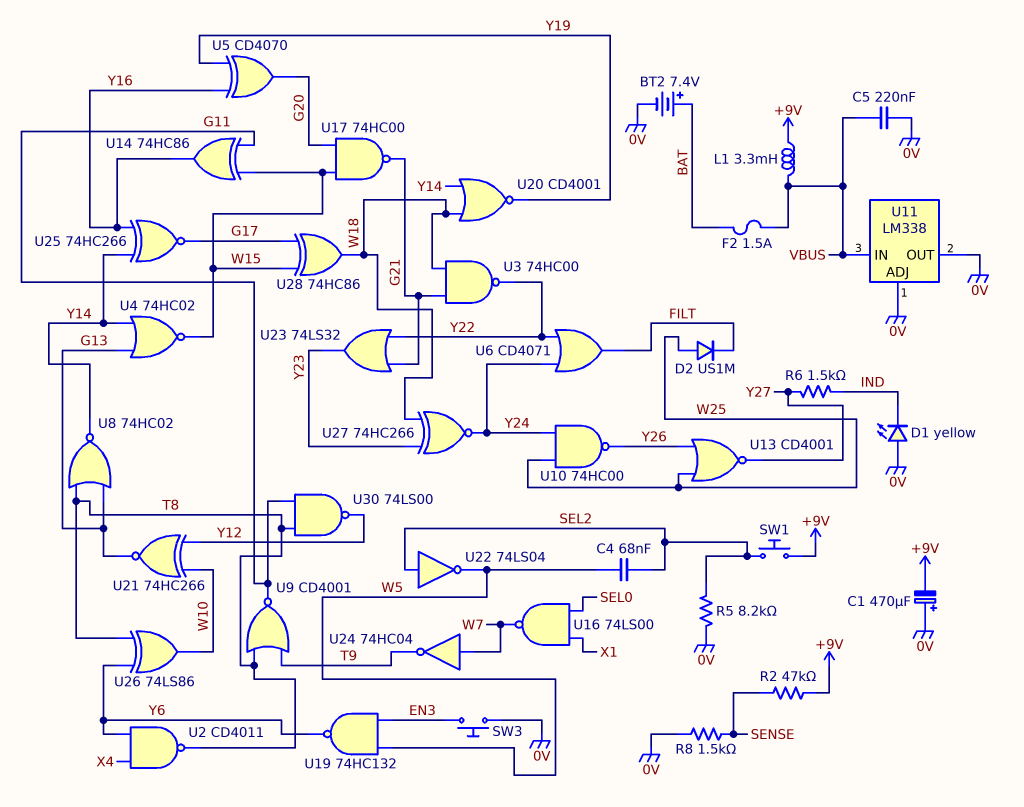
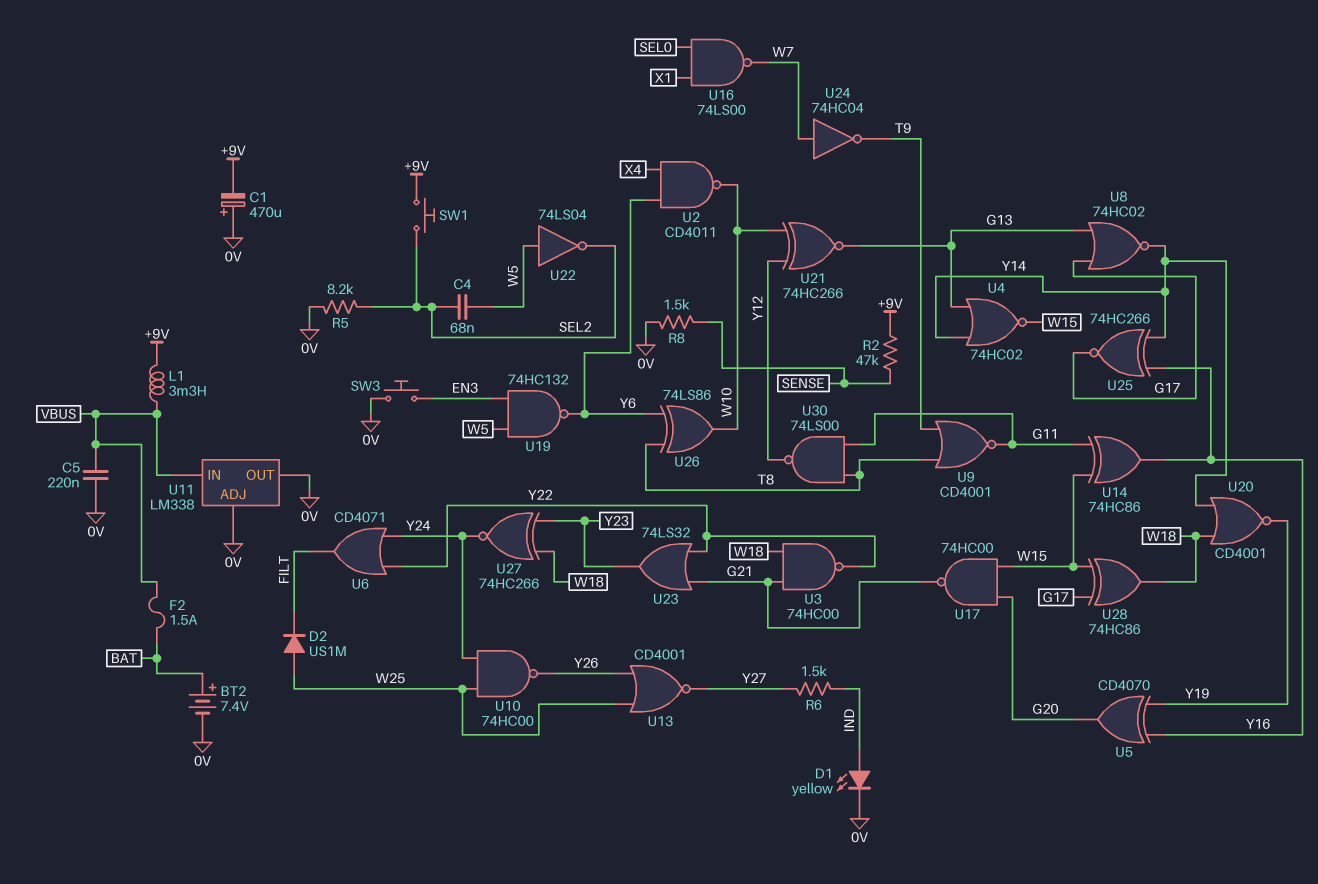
D1: LED yellow (A 0V, K IND) -> LED yellow (A IND, K 0V)
U2: NAND CD4011 (in X4, in Y6, out T8) -> NAND CD4011 (in X4, in Y6, out W10)
U8: NOR 74HC02 (in G13, in T8, out Y14) -> NOR 74HC02 (in G13, in G17, out Y14)
U22: NOT 74LS04 (in SEL2, out W5) -> NOT 74LS04 (in W5, out SEL2)

